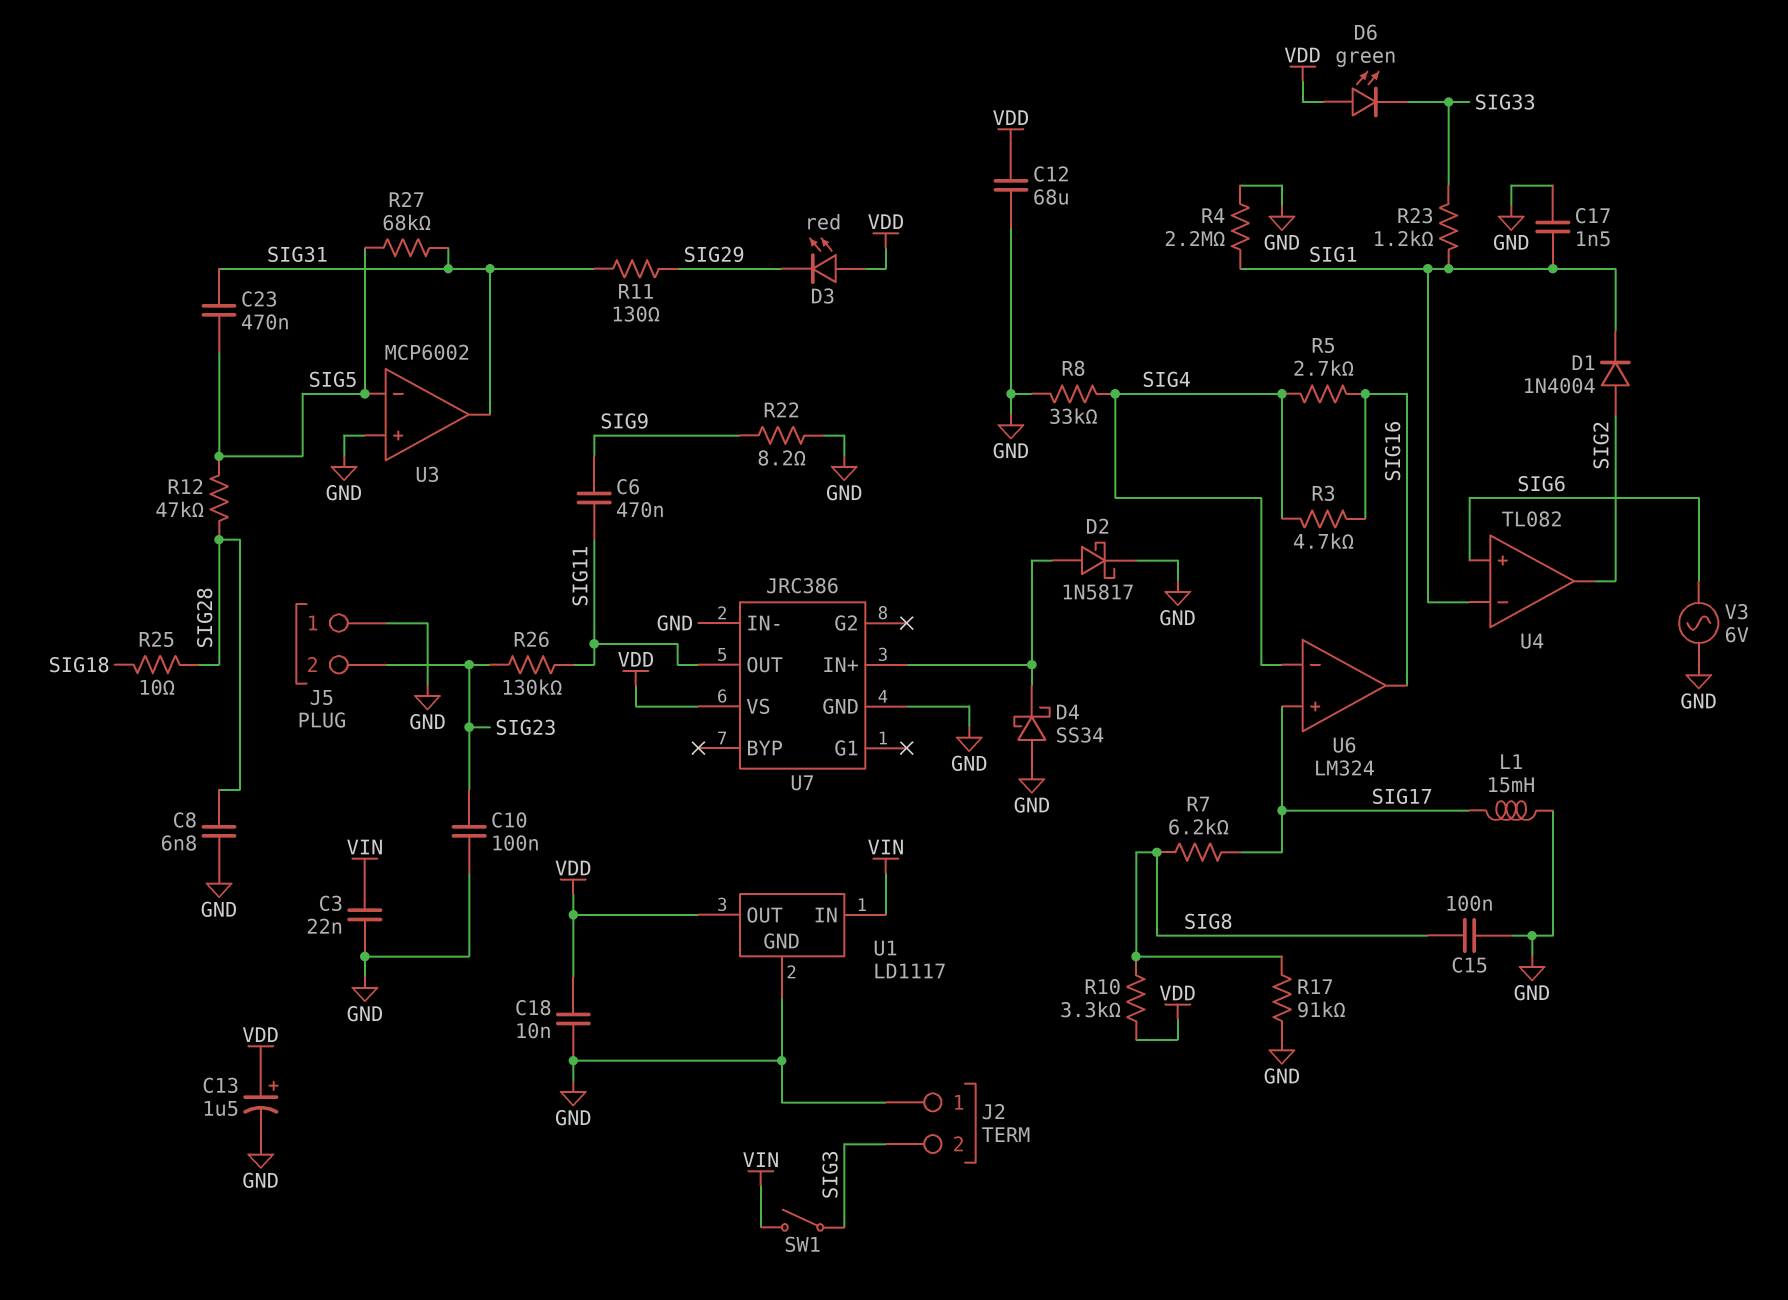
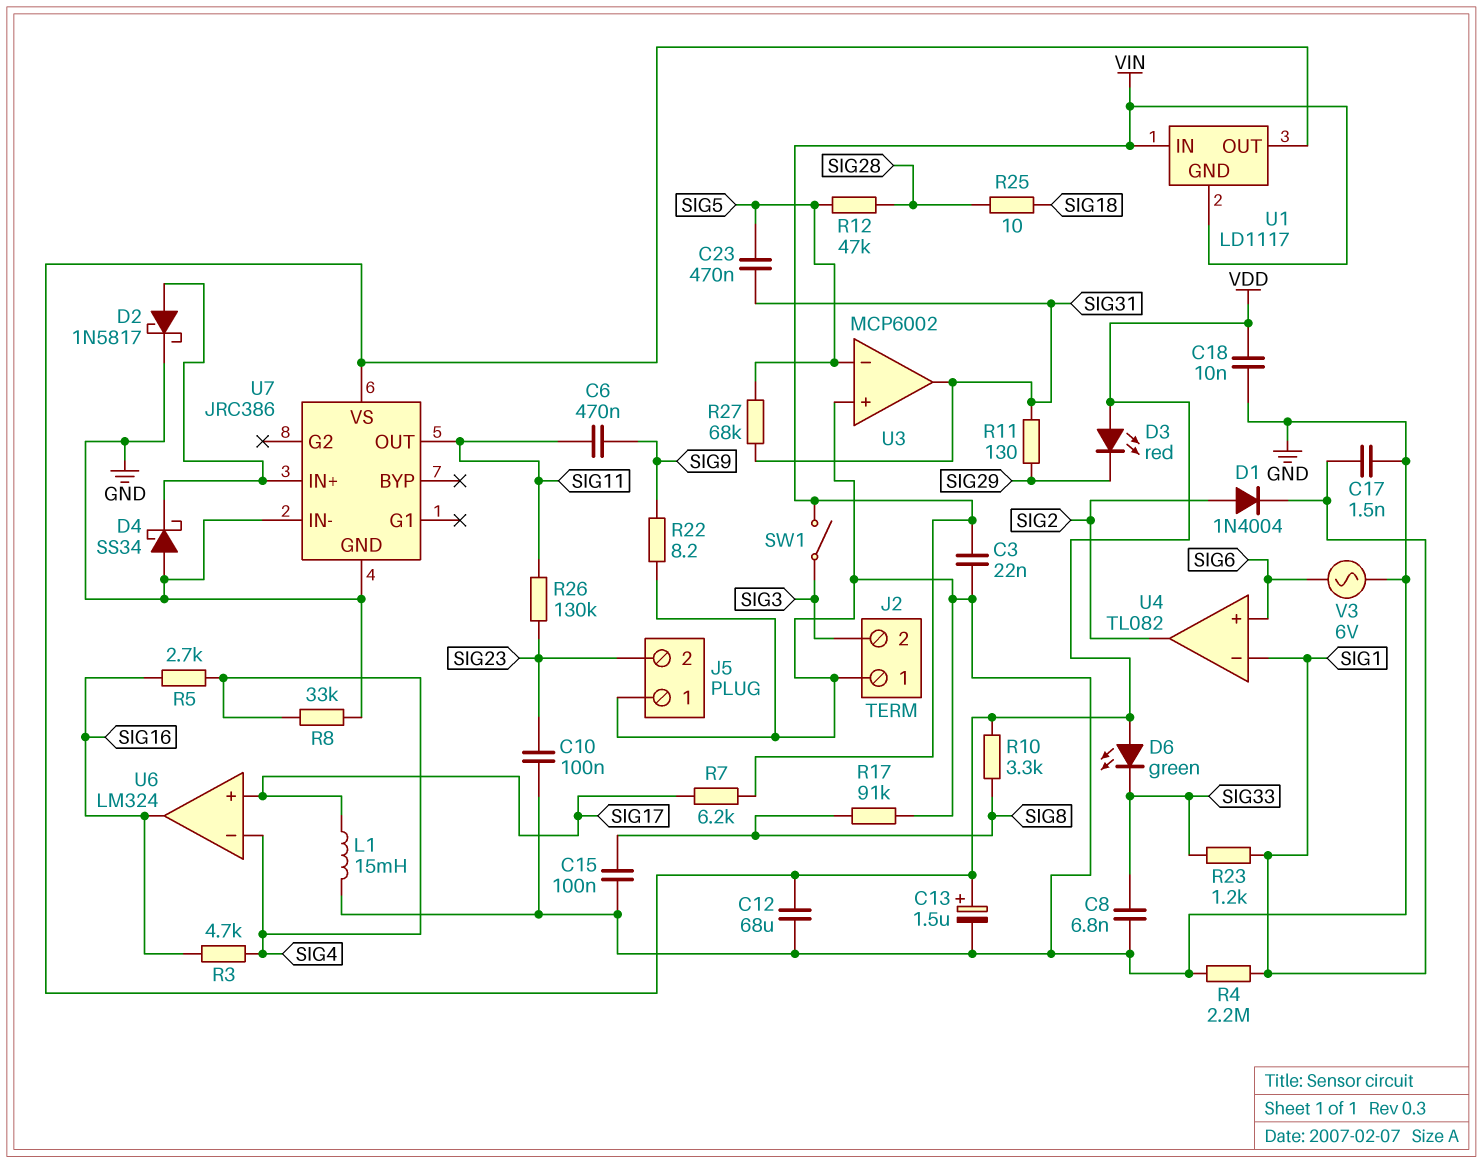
C8: 6.8nF (GND, SIG28) -> 6.8nF (GND, SIG33)
R7: 6.2k (SIG8, SIG17) -> 6.2k (SIG17, VIN)
U1 pin GND: GND -> VIN

